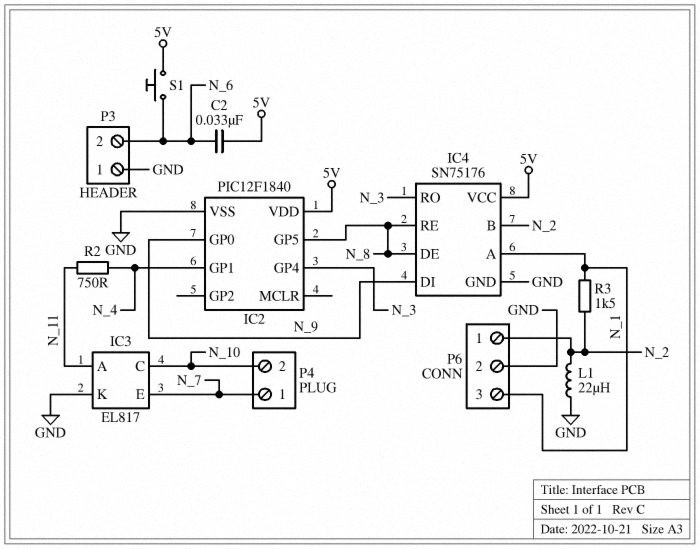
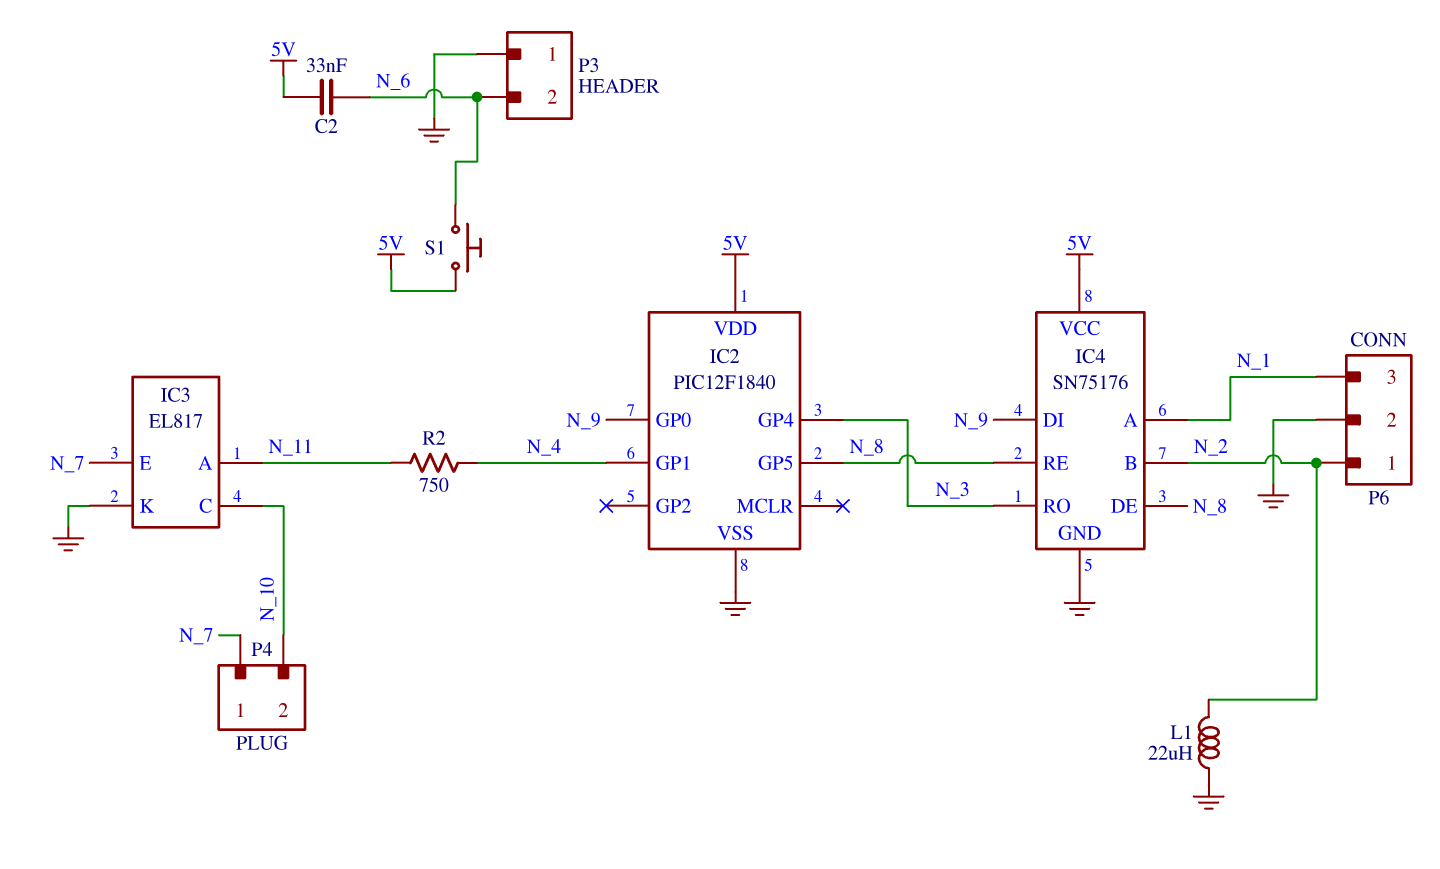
R3: 1.5k (N_1, N_2) -> none

